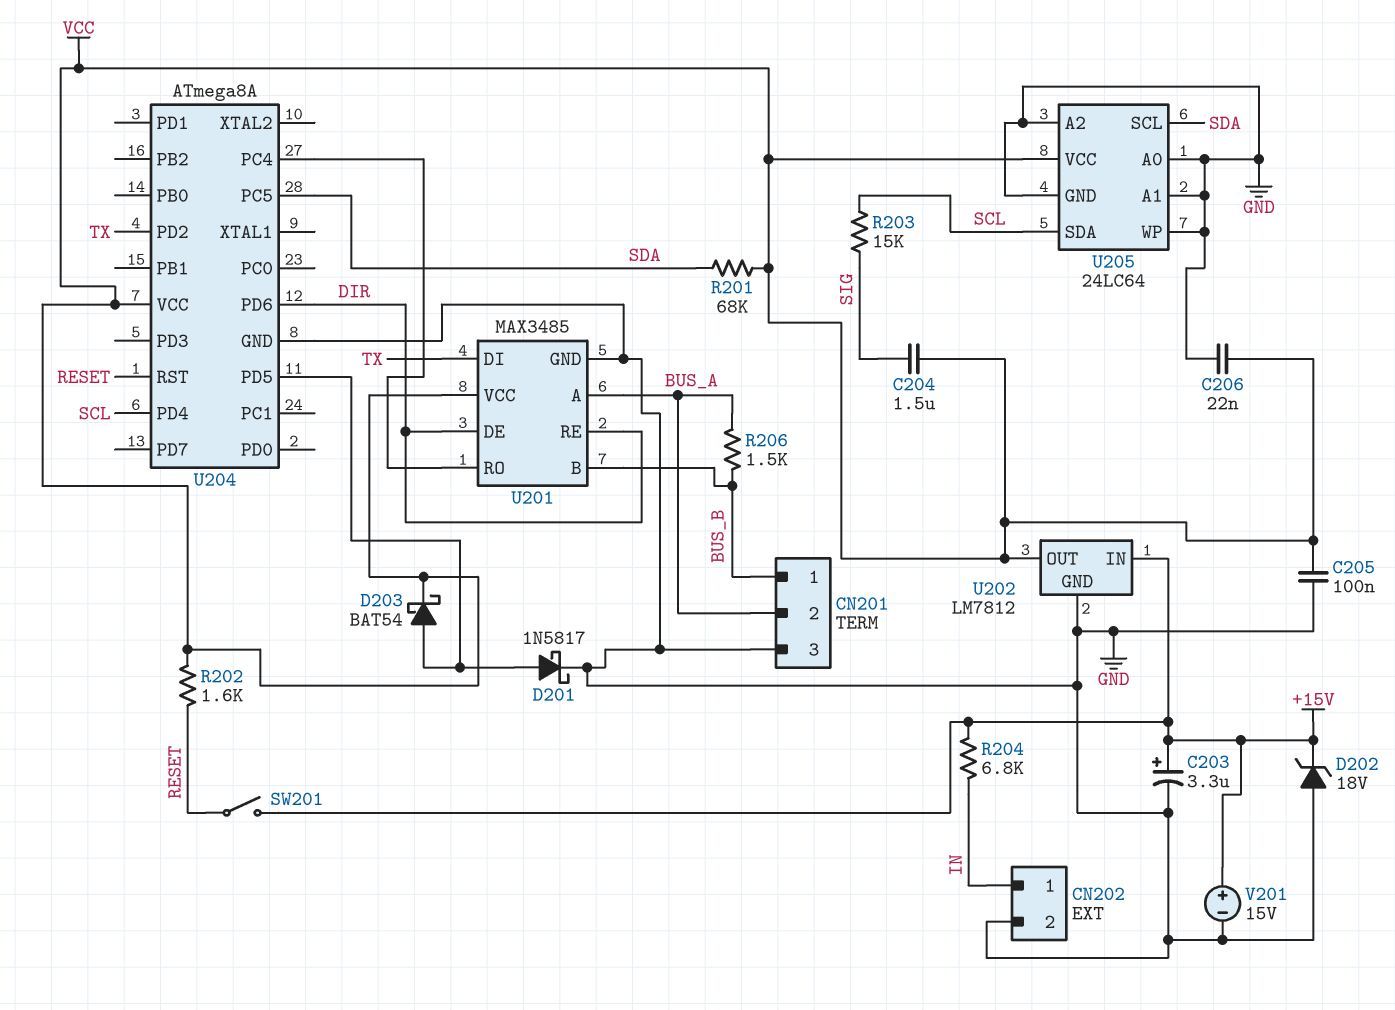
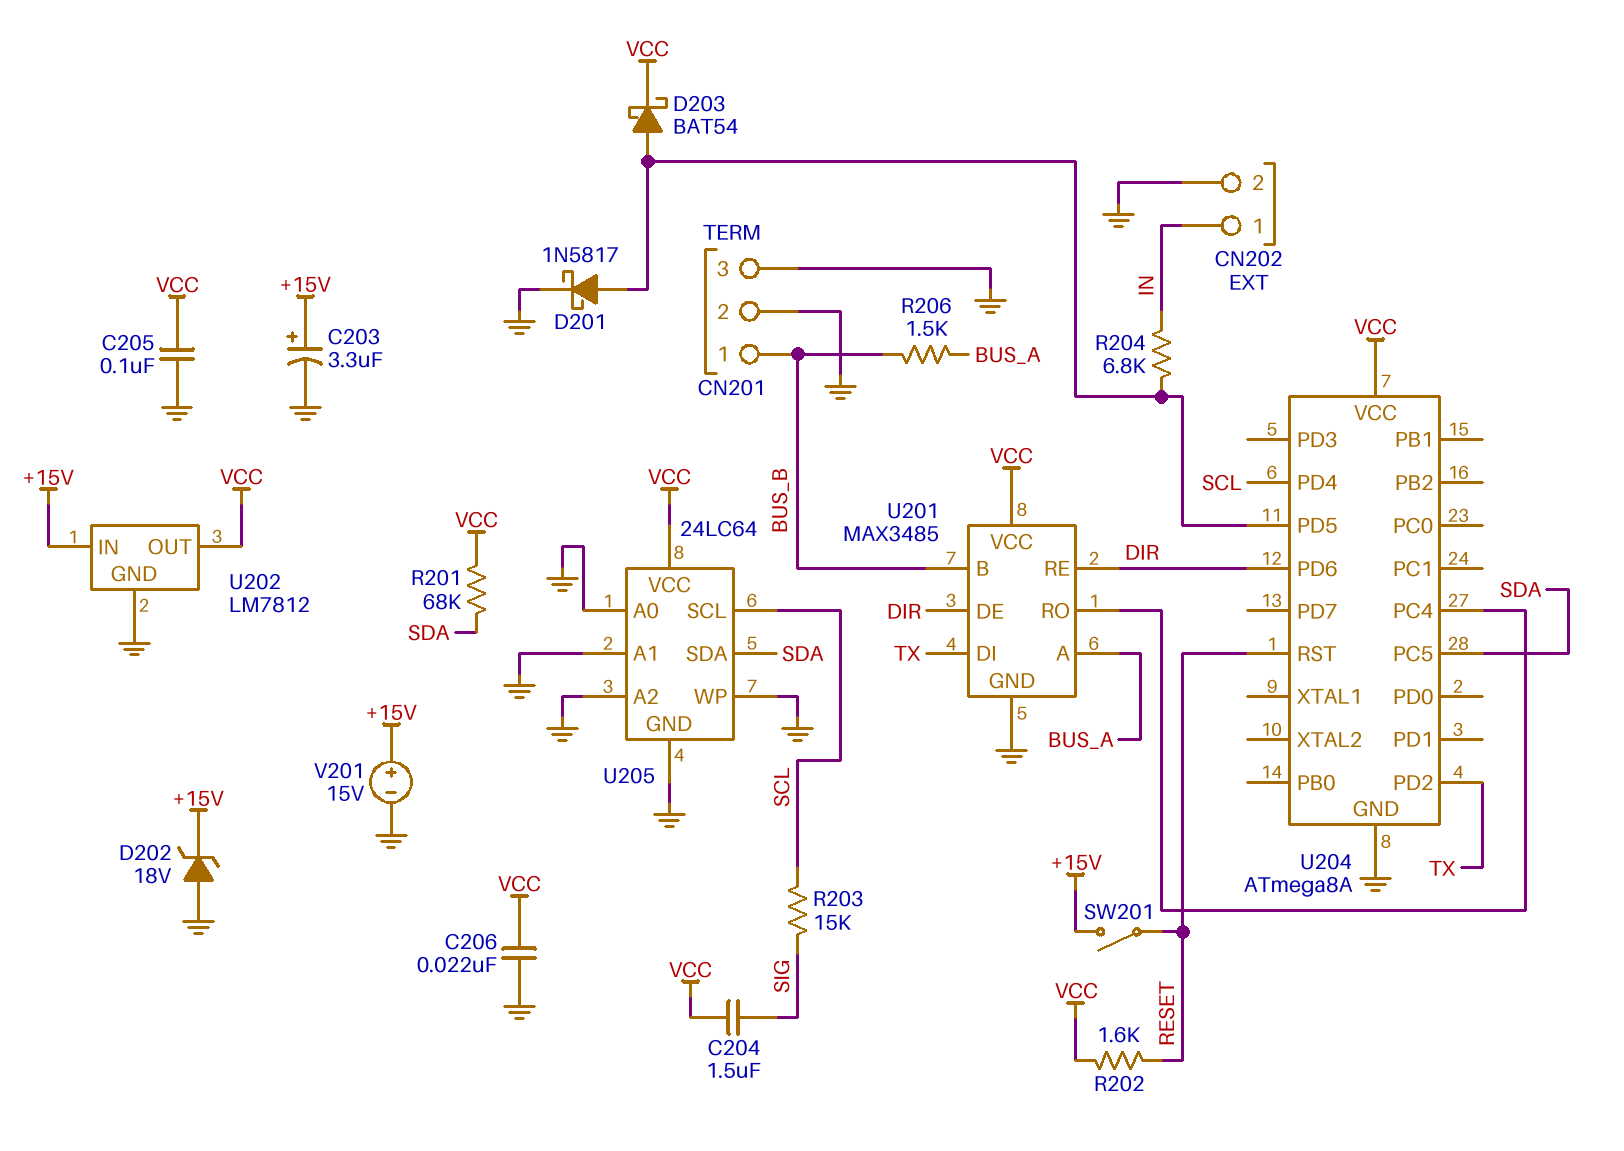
CN201 pin 2: BUS_A -> GND
R204: 6.8k (+15V, IN) -> 6.8k (IN, U204/PD5)
U205 pin SCL: SDA -> SCL
U205 pin SDA: SCL -> SDA

